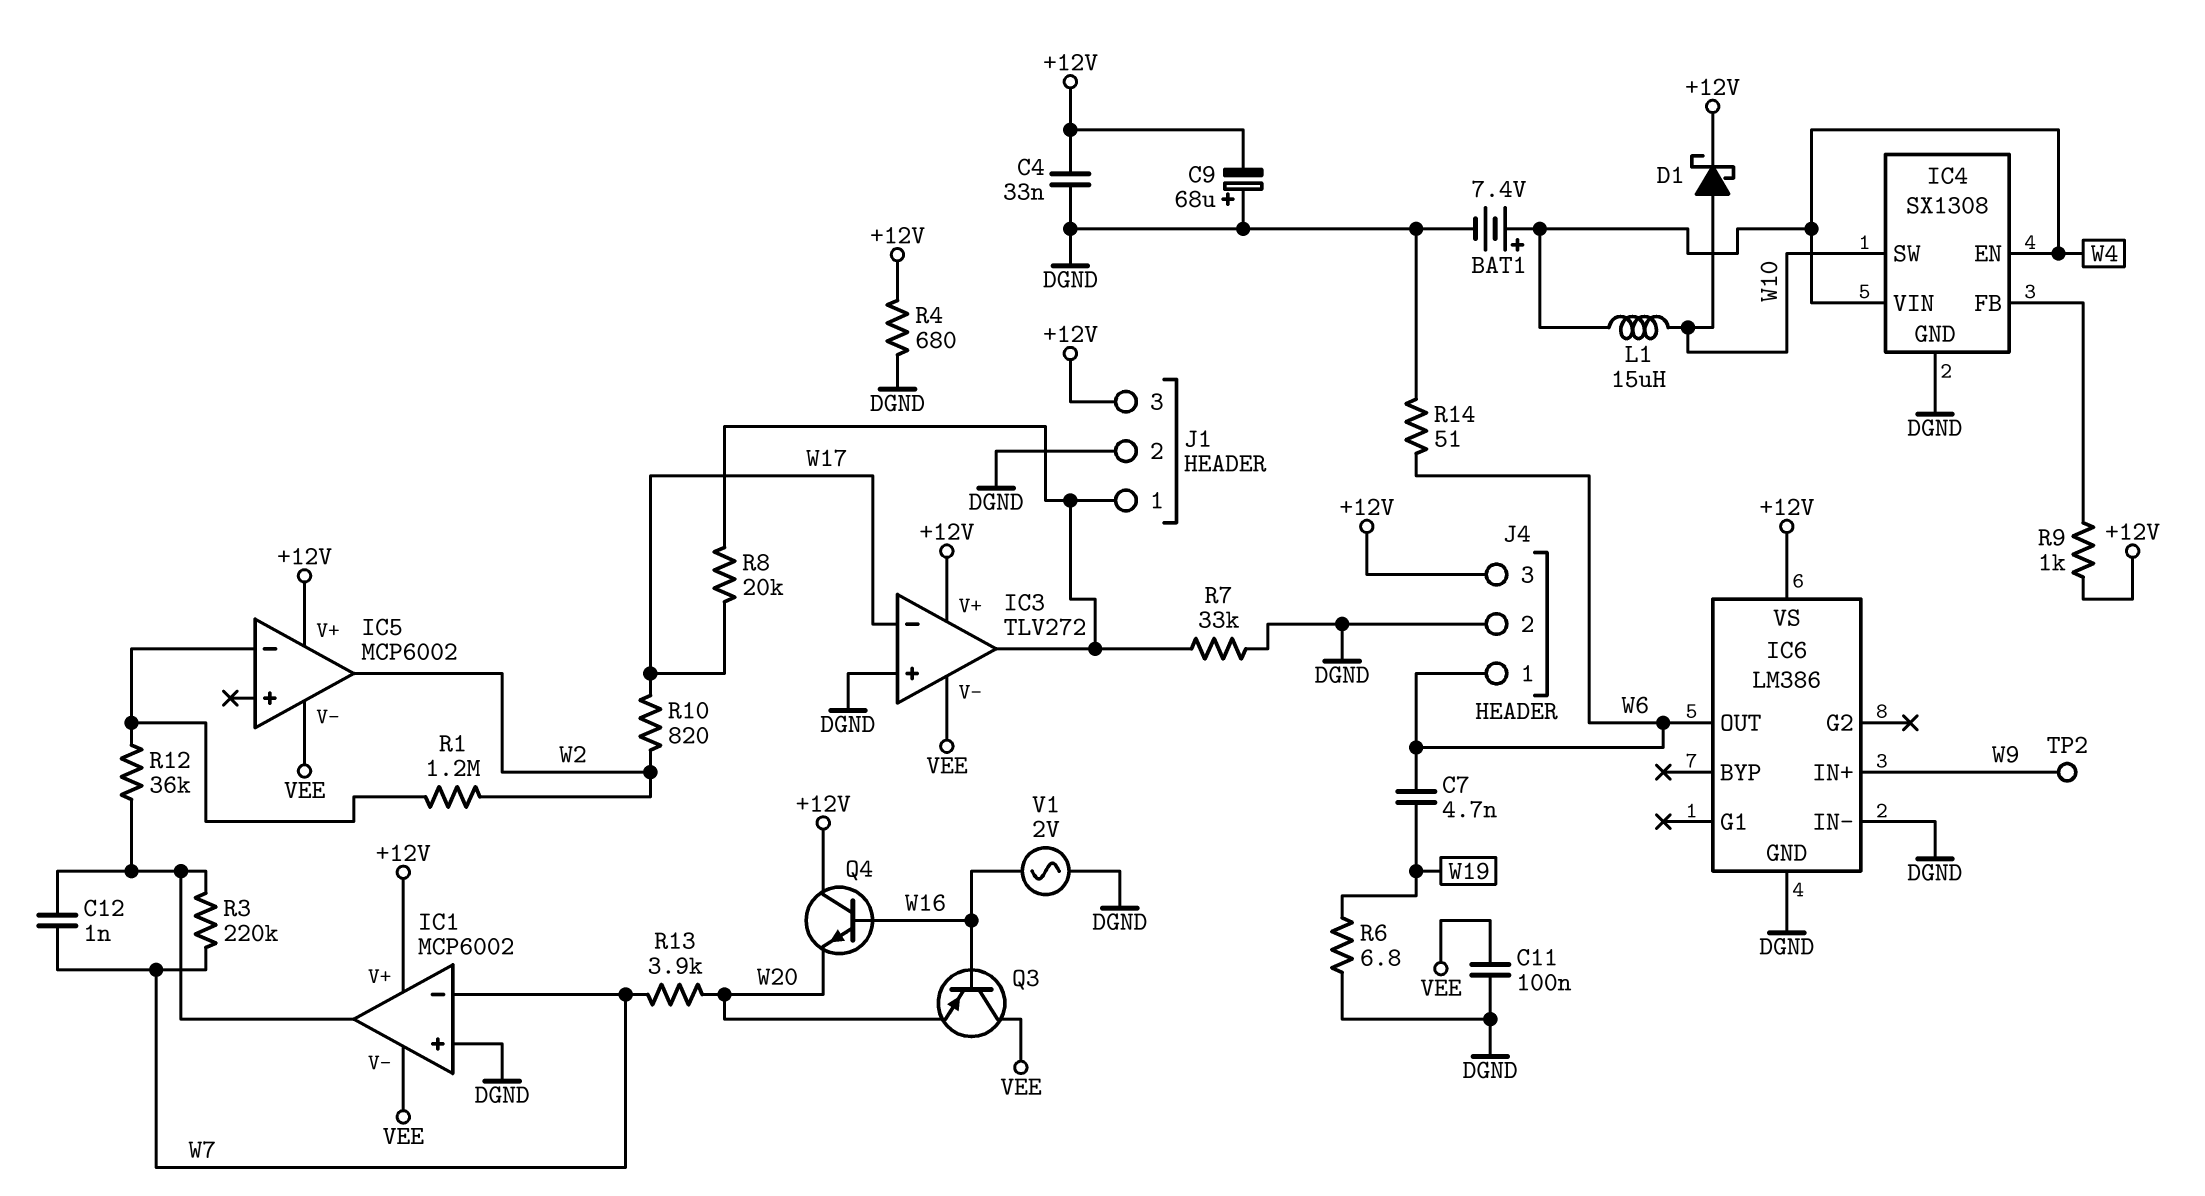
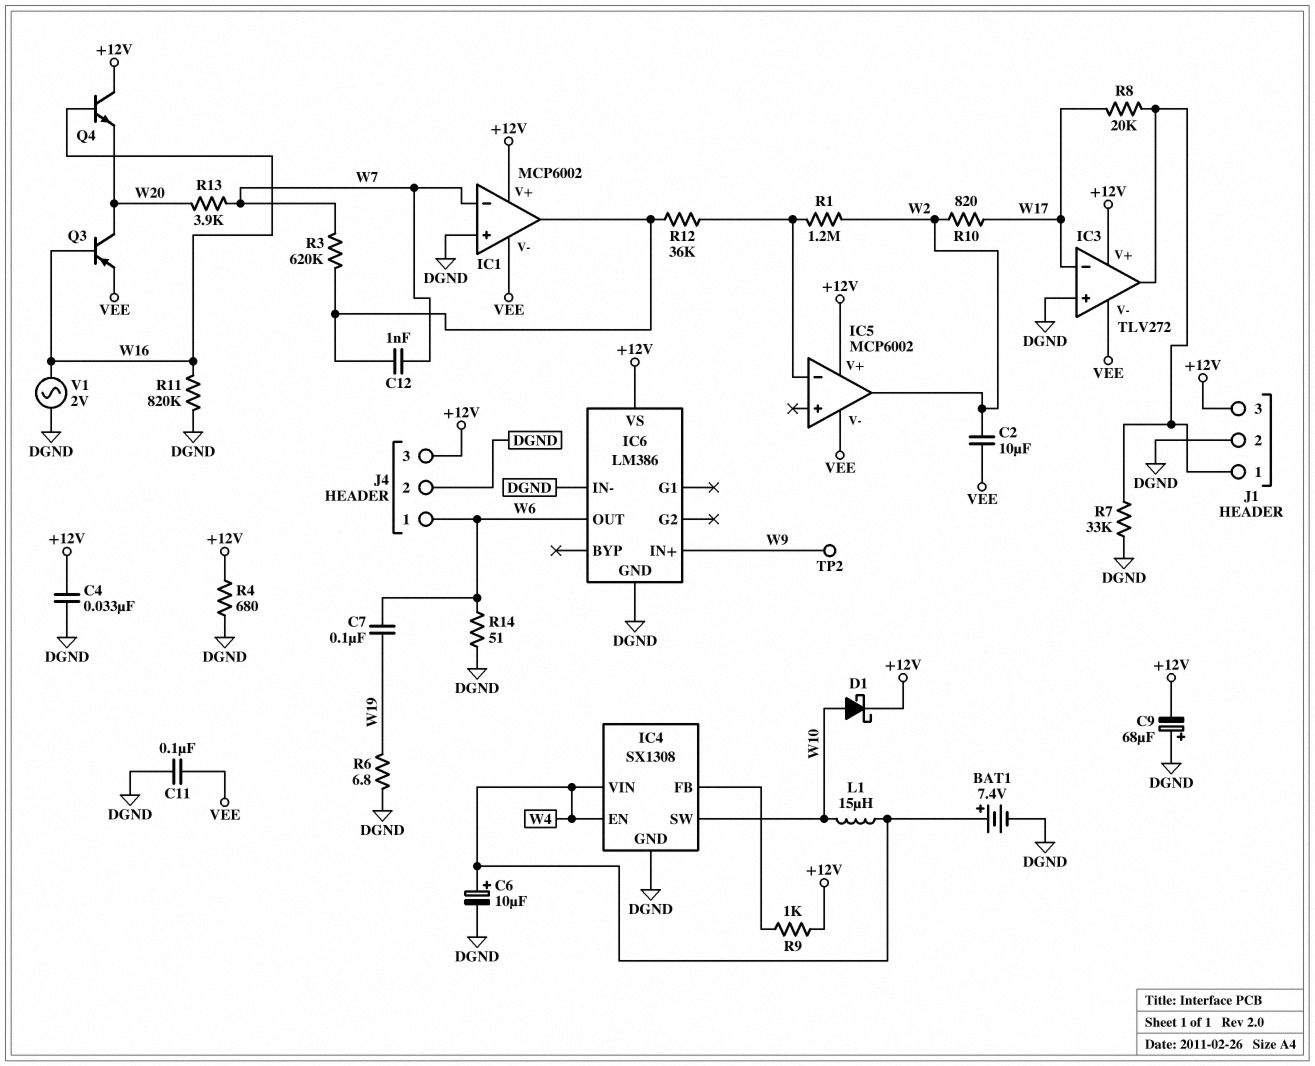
C2: none -> 10uF (VEE, W2)
C6: none -> 10uF (plus W4, minus DGND)
C7: 4.7nF (W6, W19) -> 100nF (W6, W19)
Q3: PNP (B W16, C VEE, E W20) -> PNP (B W16, C W20, E VEE)
R3: 220k (IC1/out, W7) -> 620k (IC1/out, W7)
R11: none -> 820k (DGND, W16)

